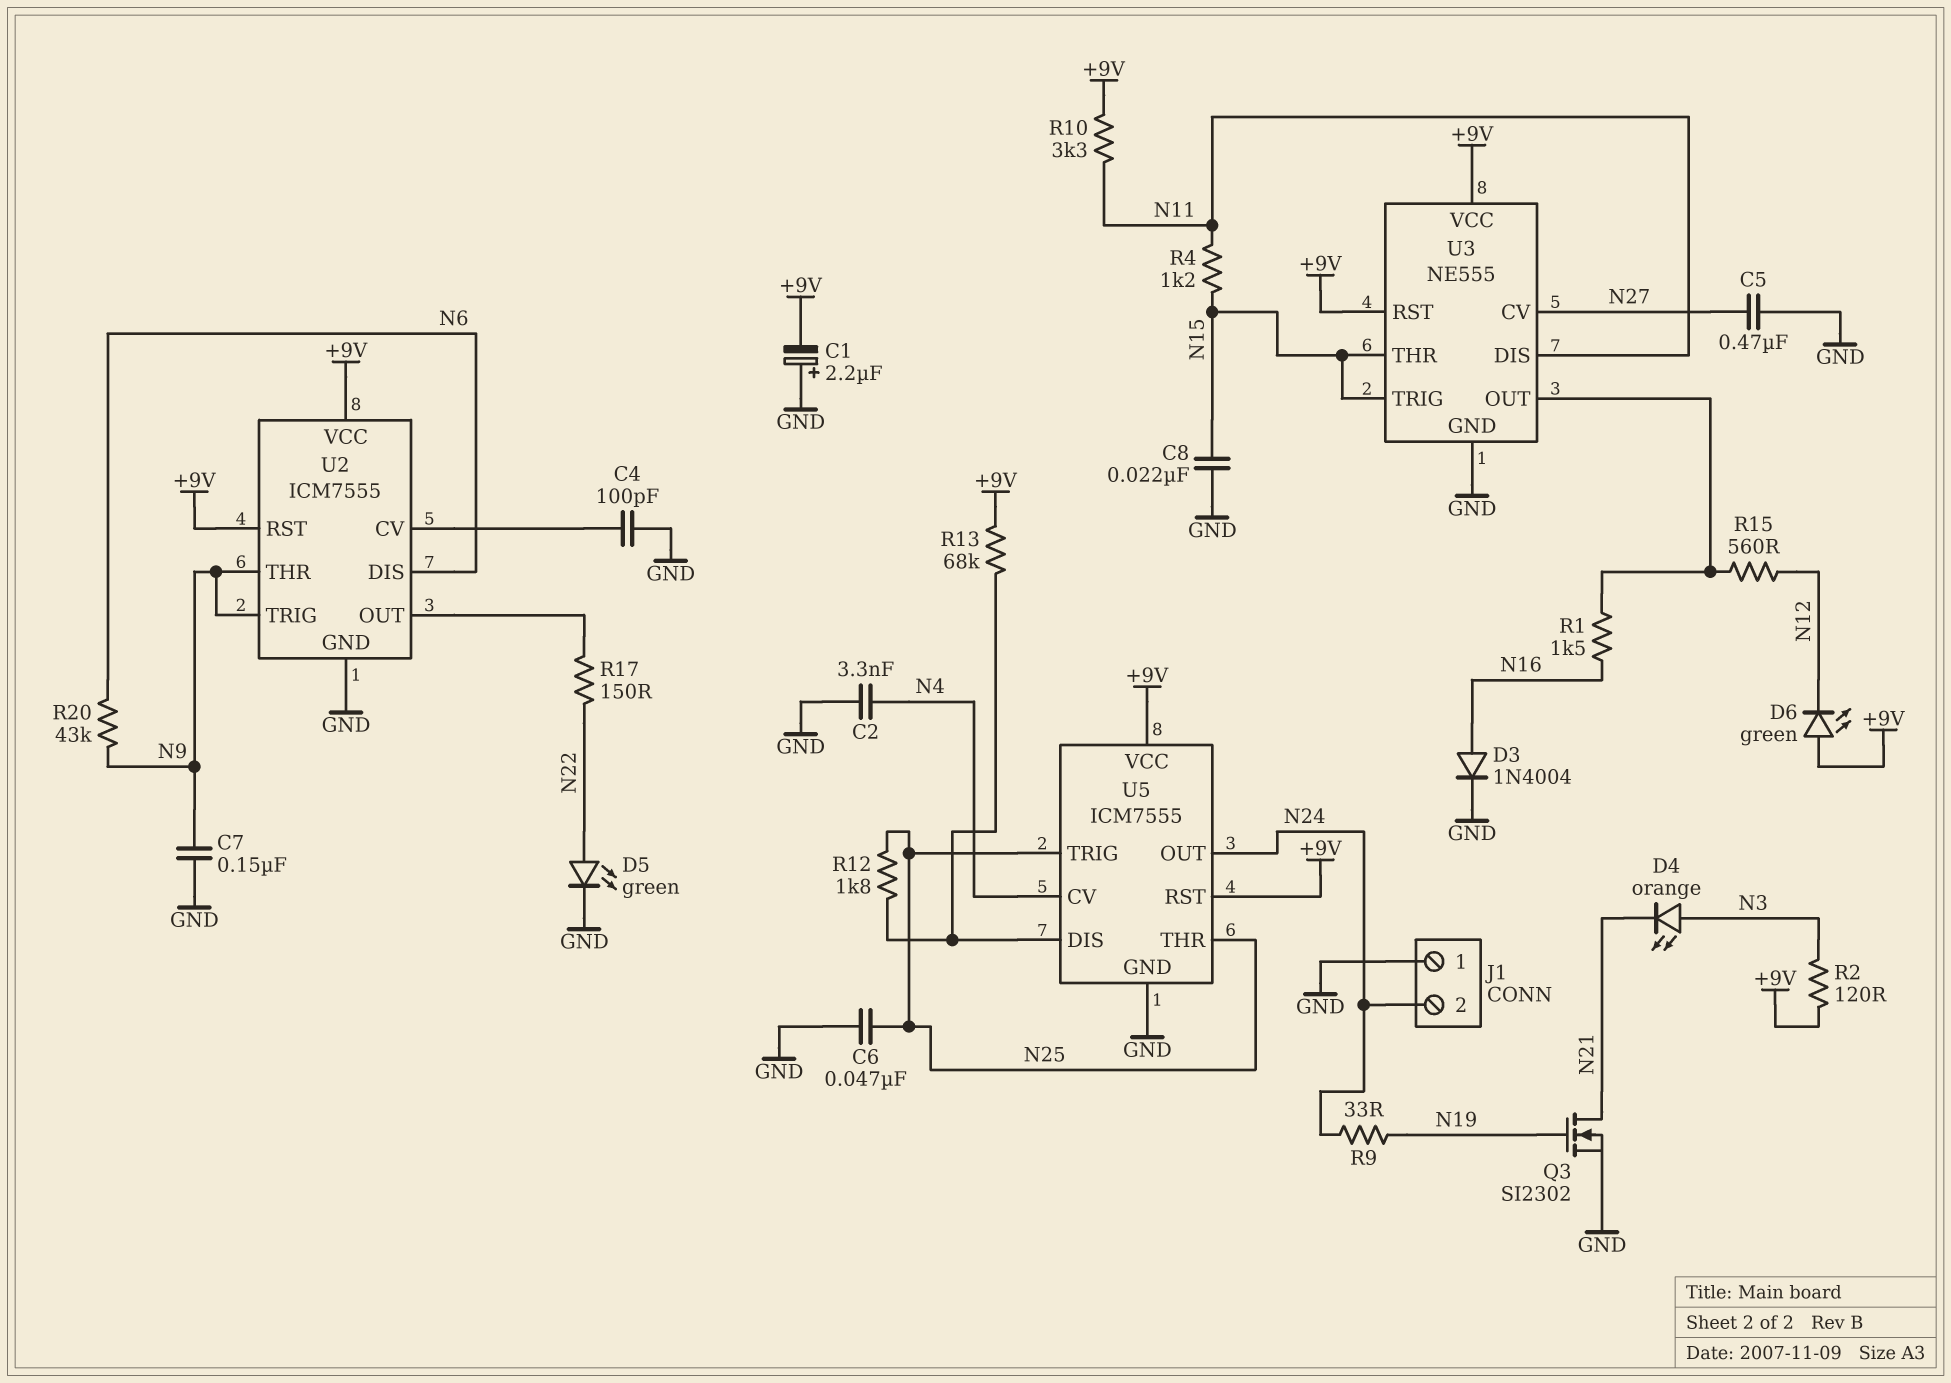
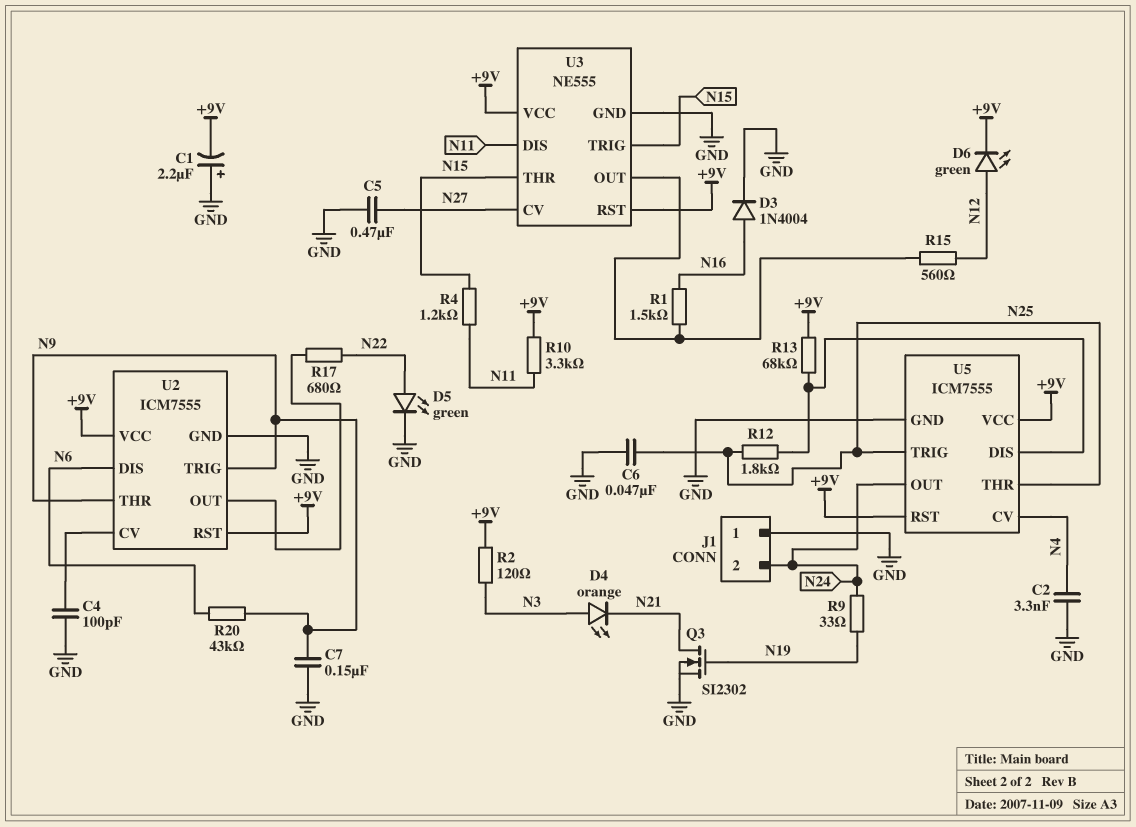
C8: 22nF (GND, N15) -> none
D6: LED green (A +9V, K N12) -> LED green (A N12, K +9V)
R17: 150 (N22, U2/OUT) -> 680 (N22, U2/OUT)

